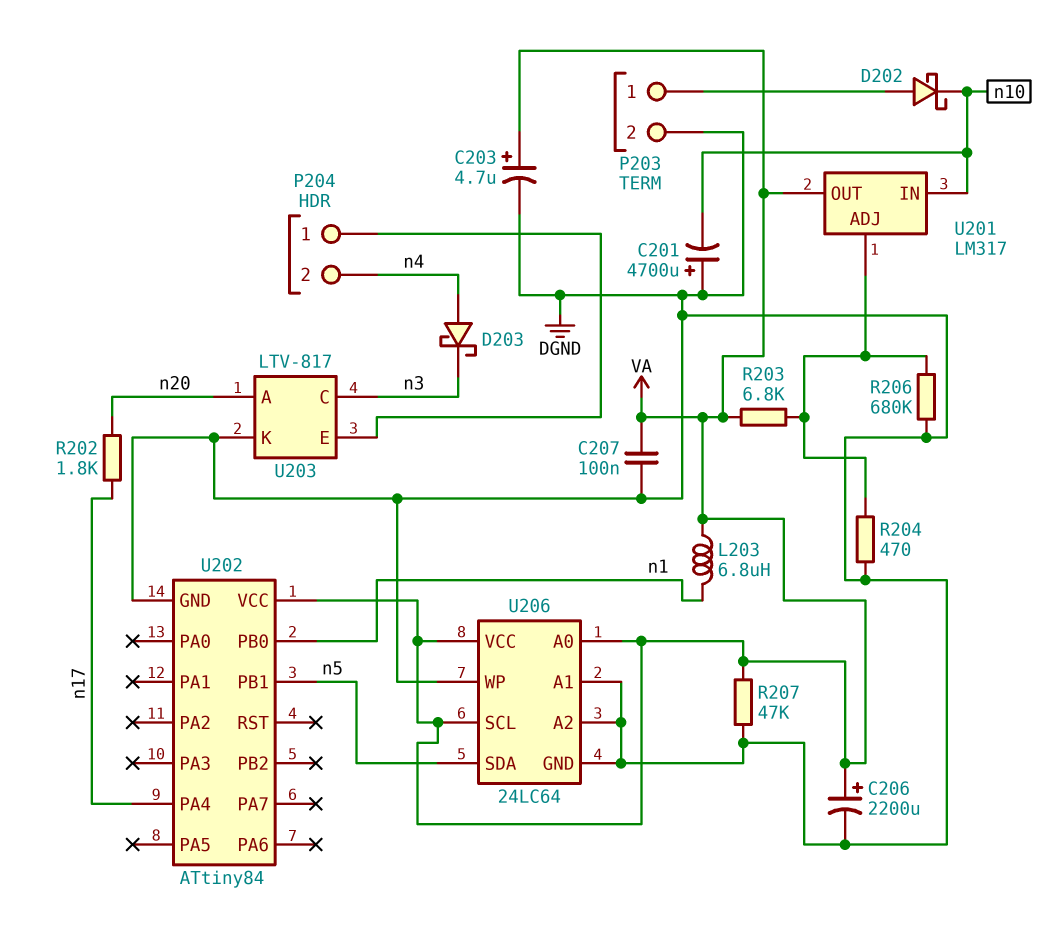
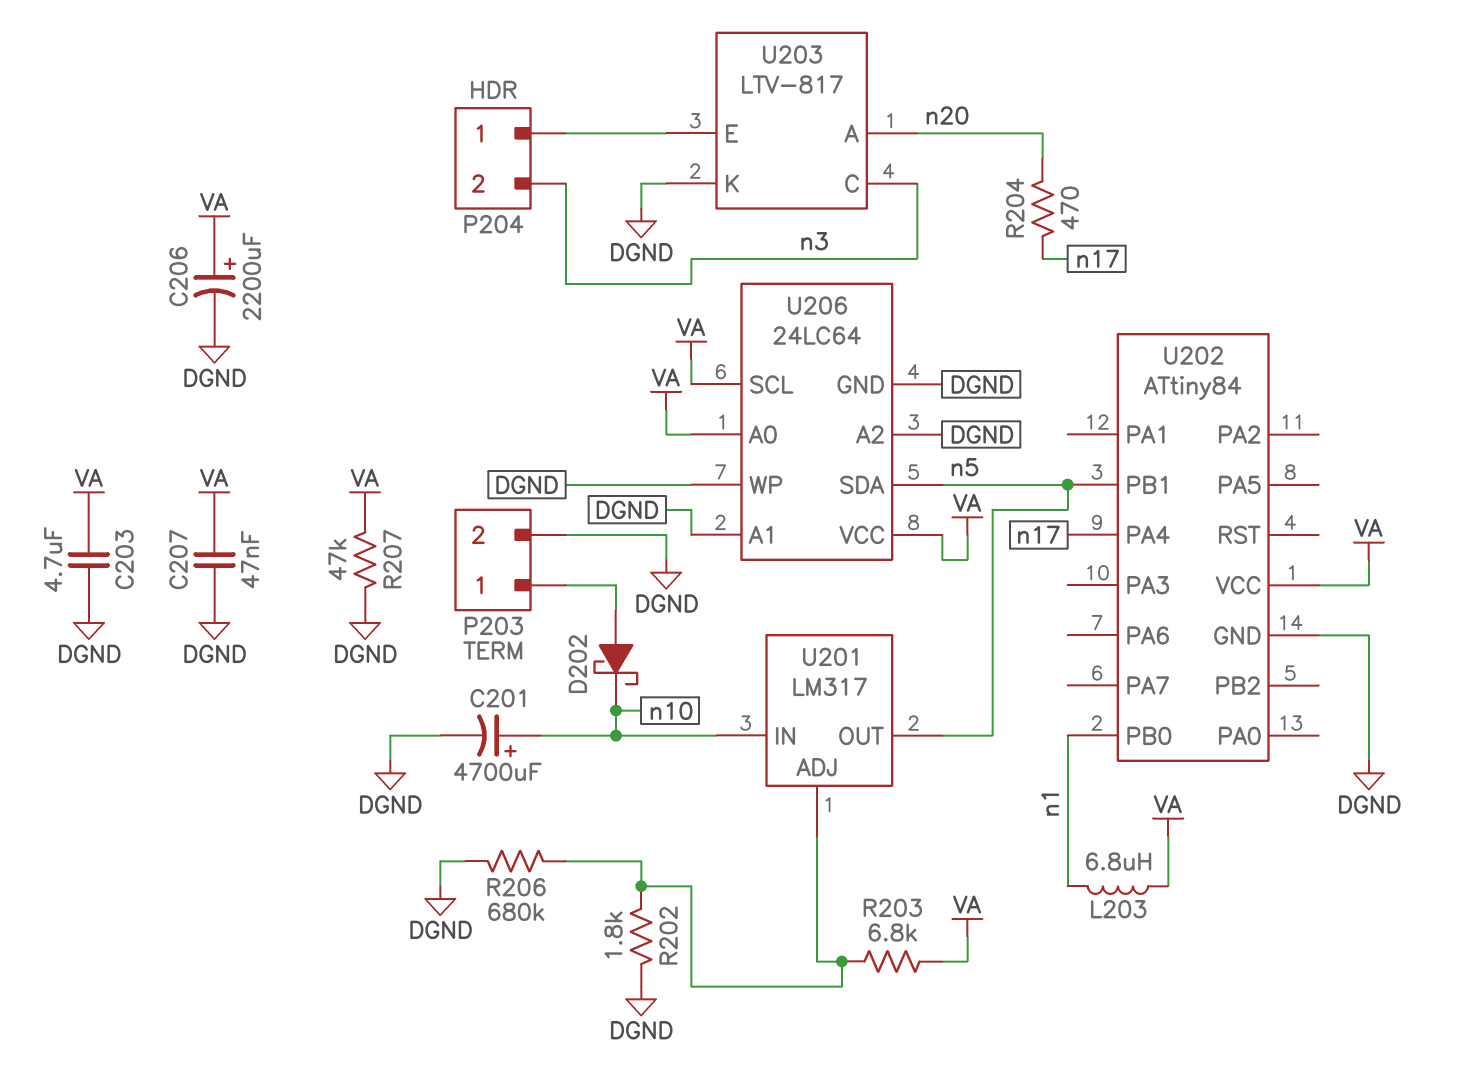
C201: 4700uF (plus DGND, minus n10) -> 4700uF (plus n10, minus DGND)
C203: 4.7uF (plus VA, minus DGND) -> 4.7uF (DGND, VA)
C207: 100nF (DGND, VA) -> 47nF (DGND, VA)
D203: schottky (A n4, K n3) -> none
P204 pin 2: n4 -> n3
R202: 1.8k (n17, n20) -> 1.8k (DGND, U201/ADJ)
R204: 470 (DGND, U201/ADJ) -> 470 (n17, n20)
U201 pin OUT: VA -> n5

